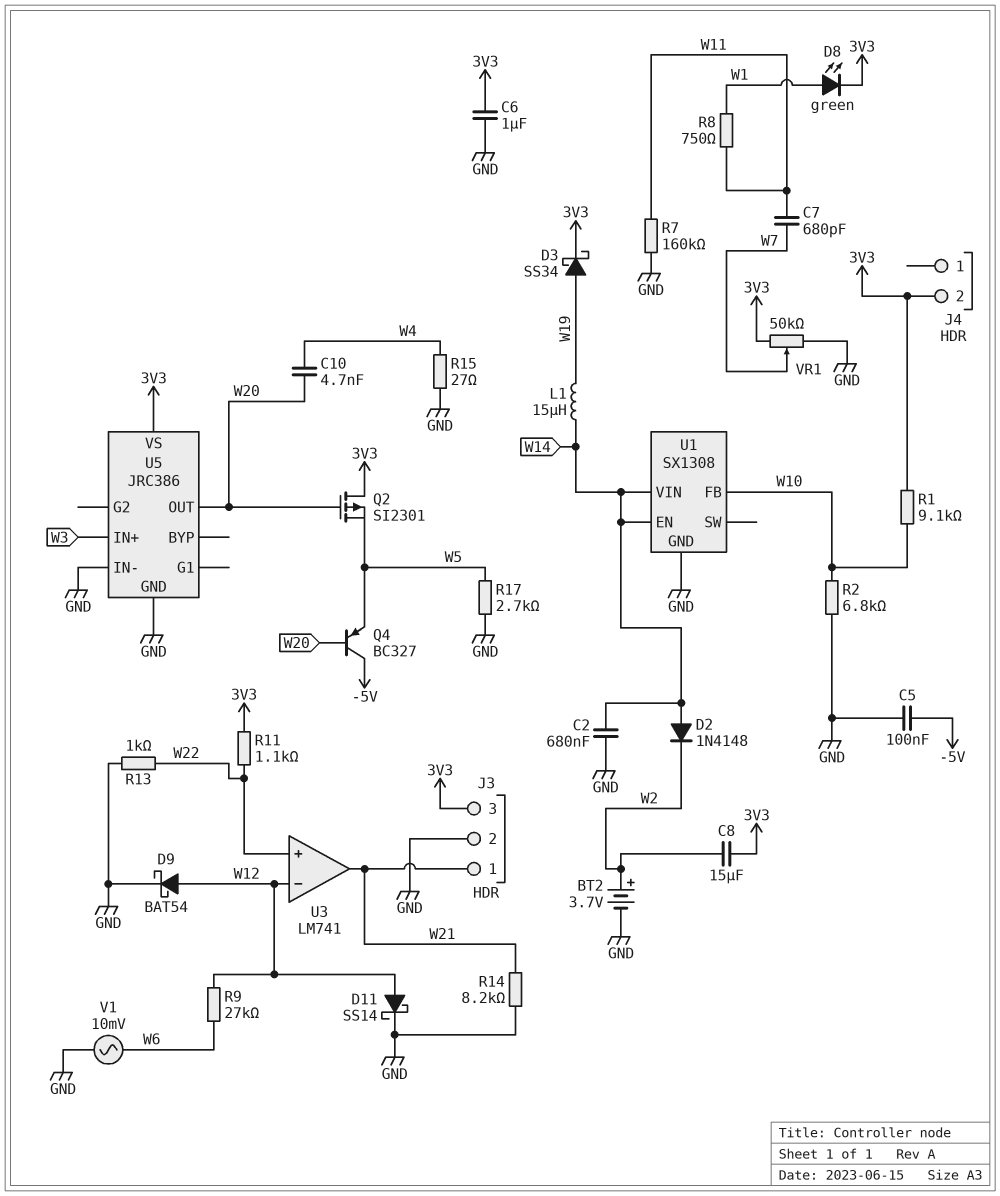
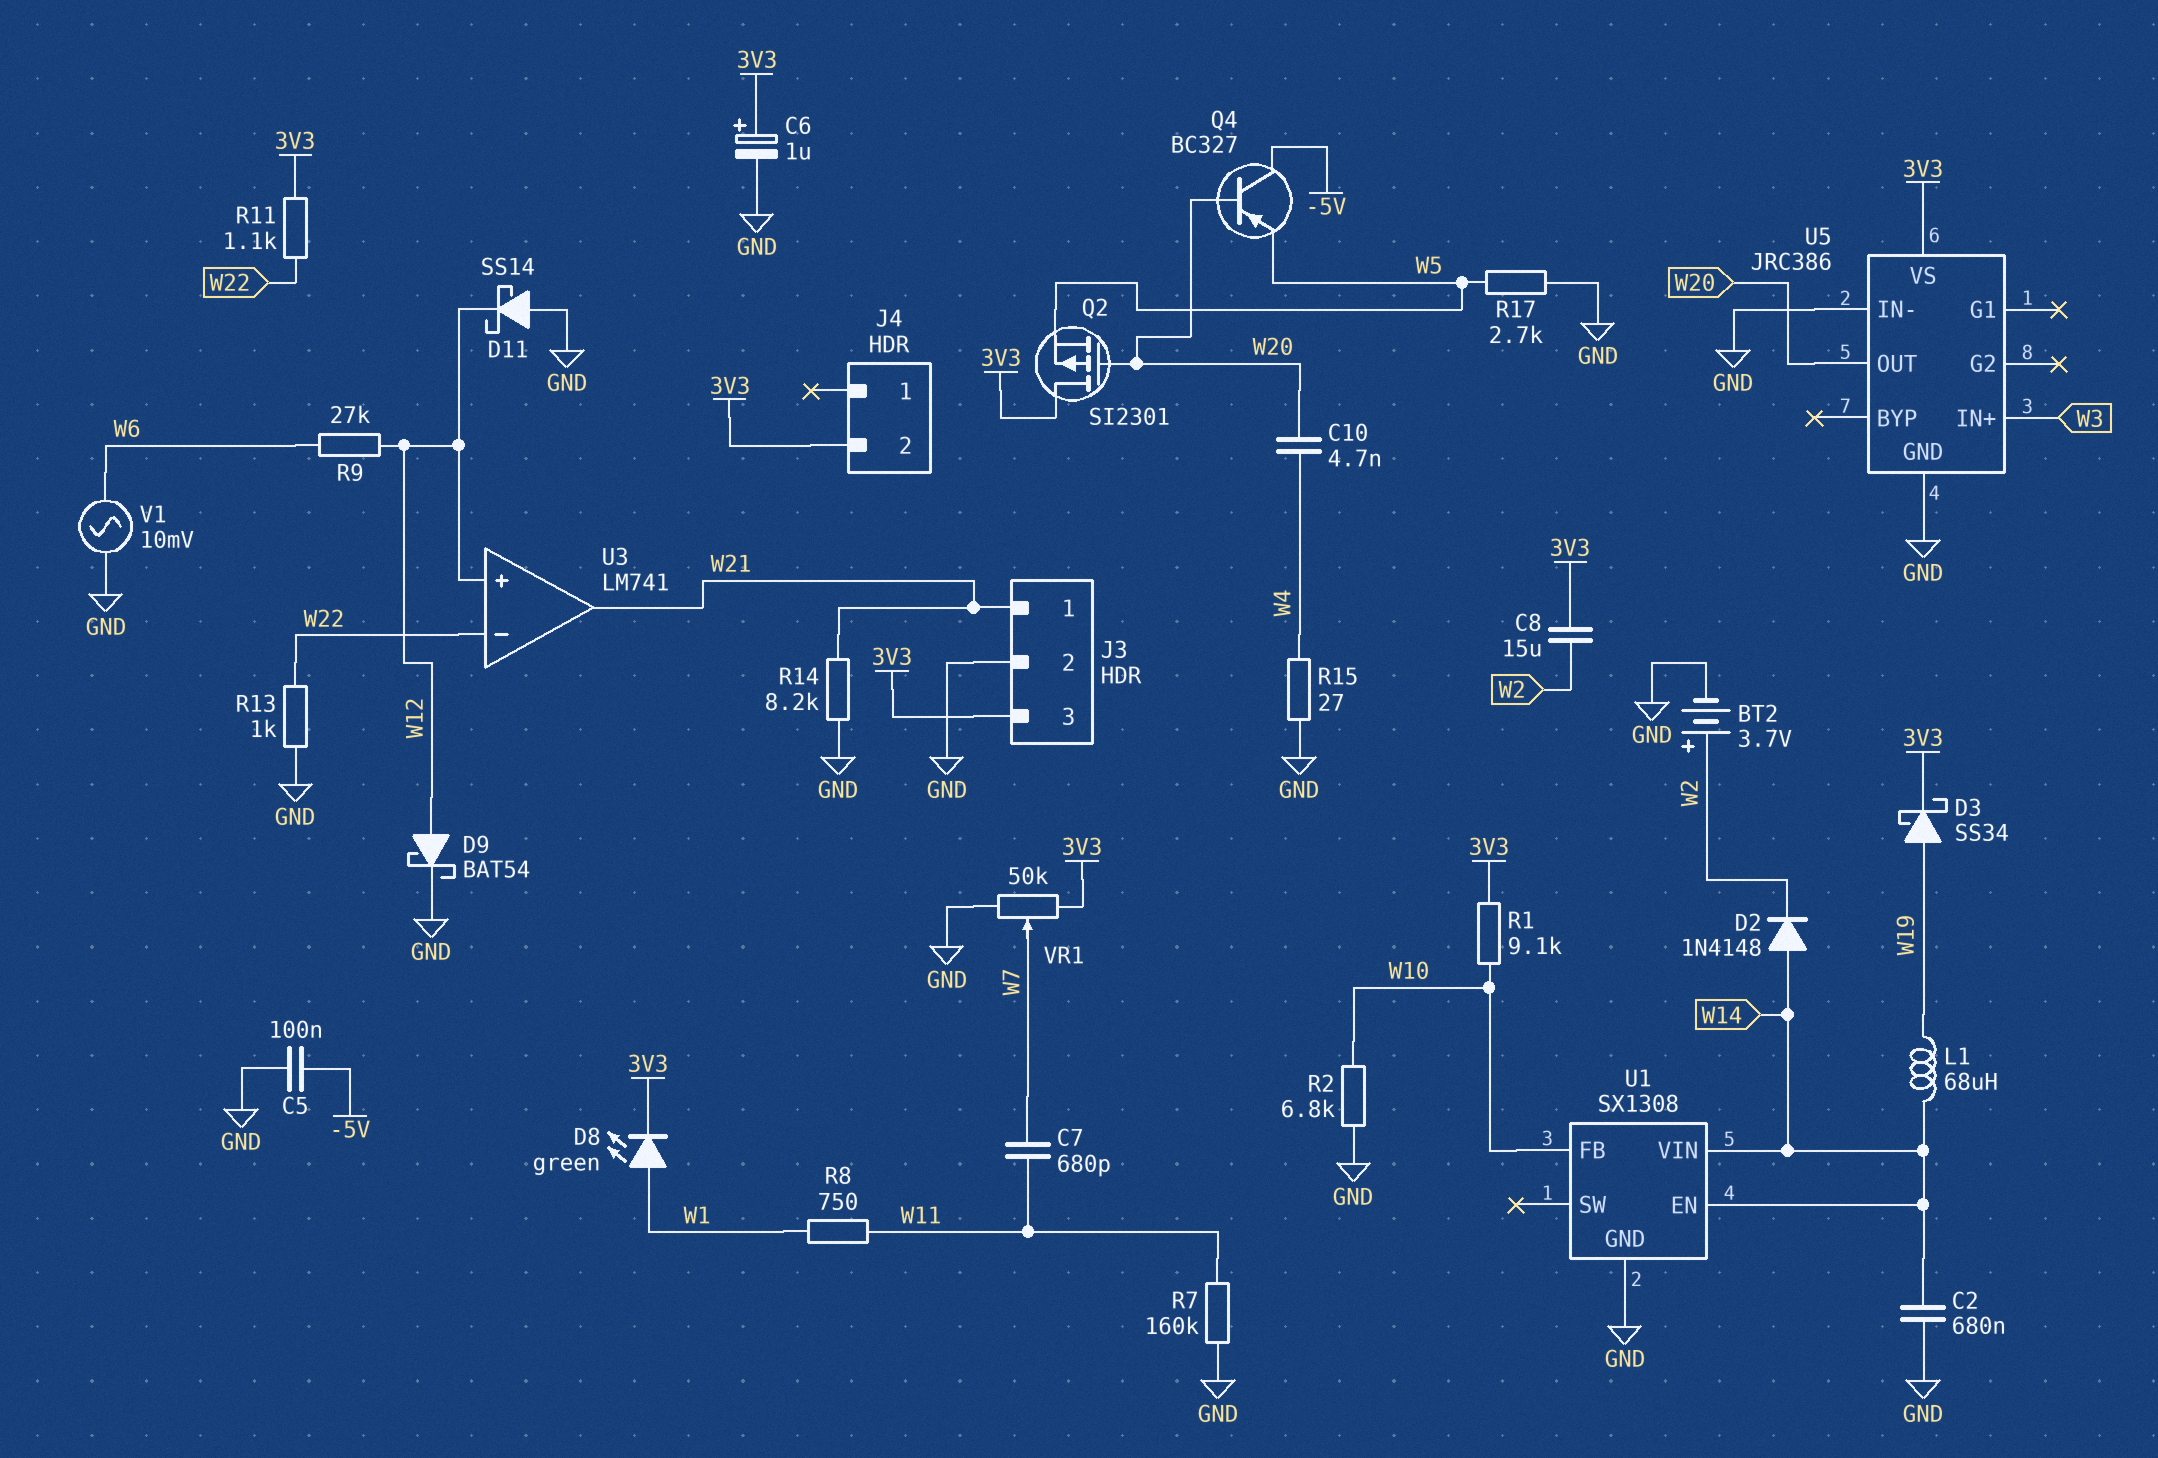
C6: 1uF (3V3, GND) -> 1uF (plus 3V3, minus GND)
D11: schottky SS14 (A W12, K GND) -> schottky SS14 (A GND, K W12)
L1: 15uH (W14, W19) -> 68uH (W14, W19)
U3 pin in+: W22 -> W12
U3 pin in-: W12 -> W22

